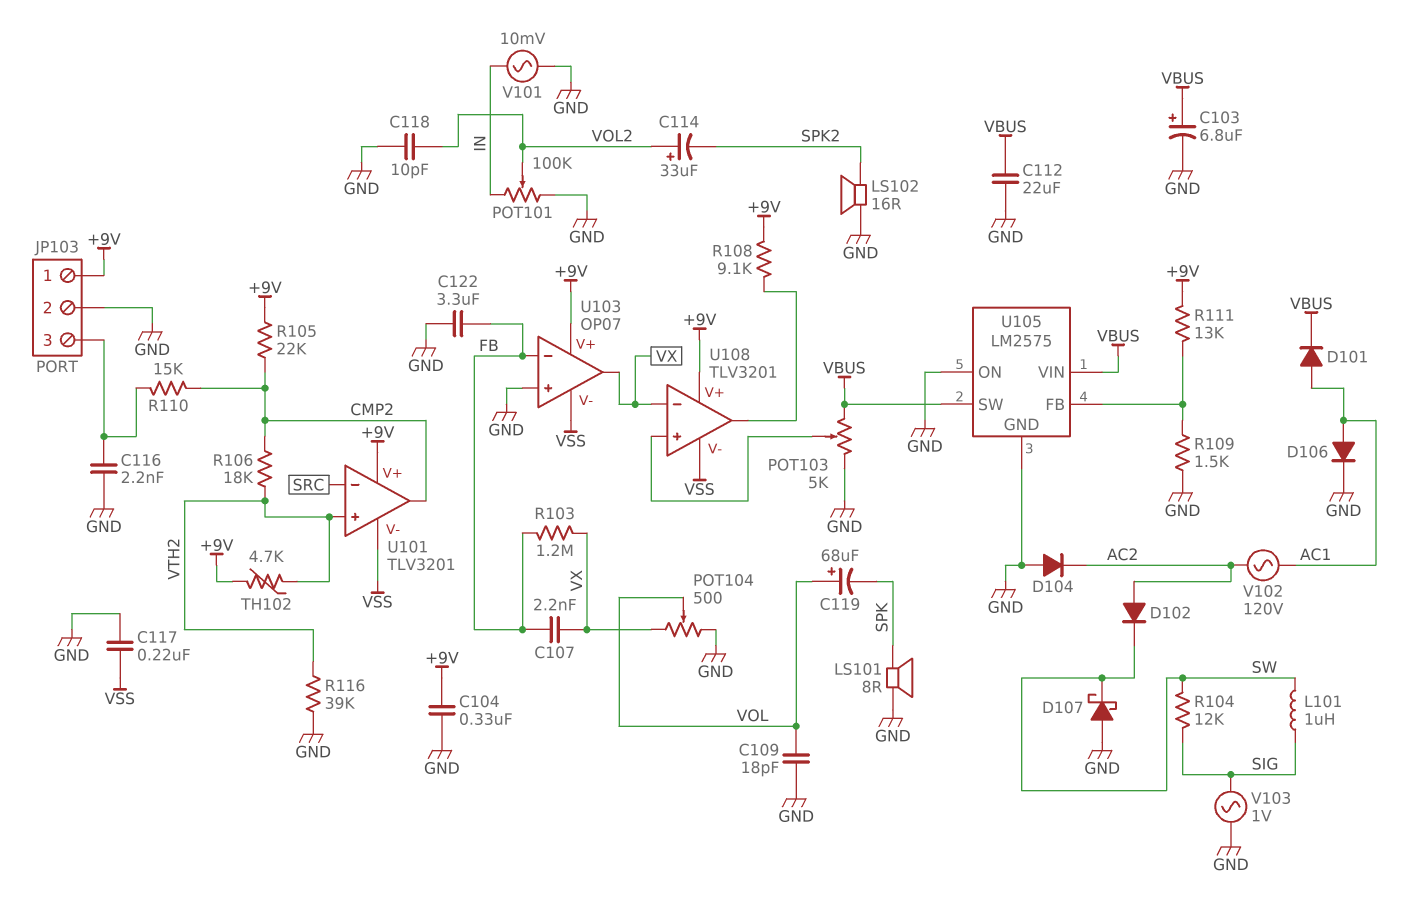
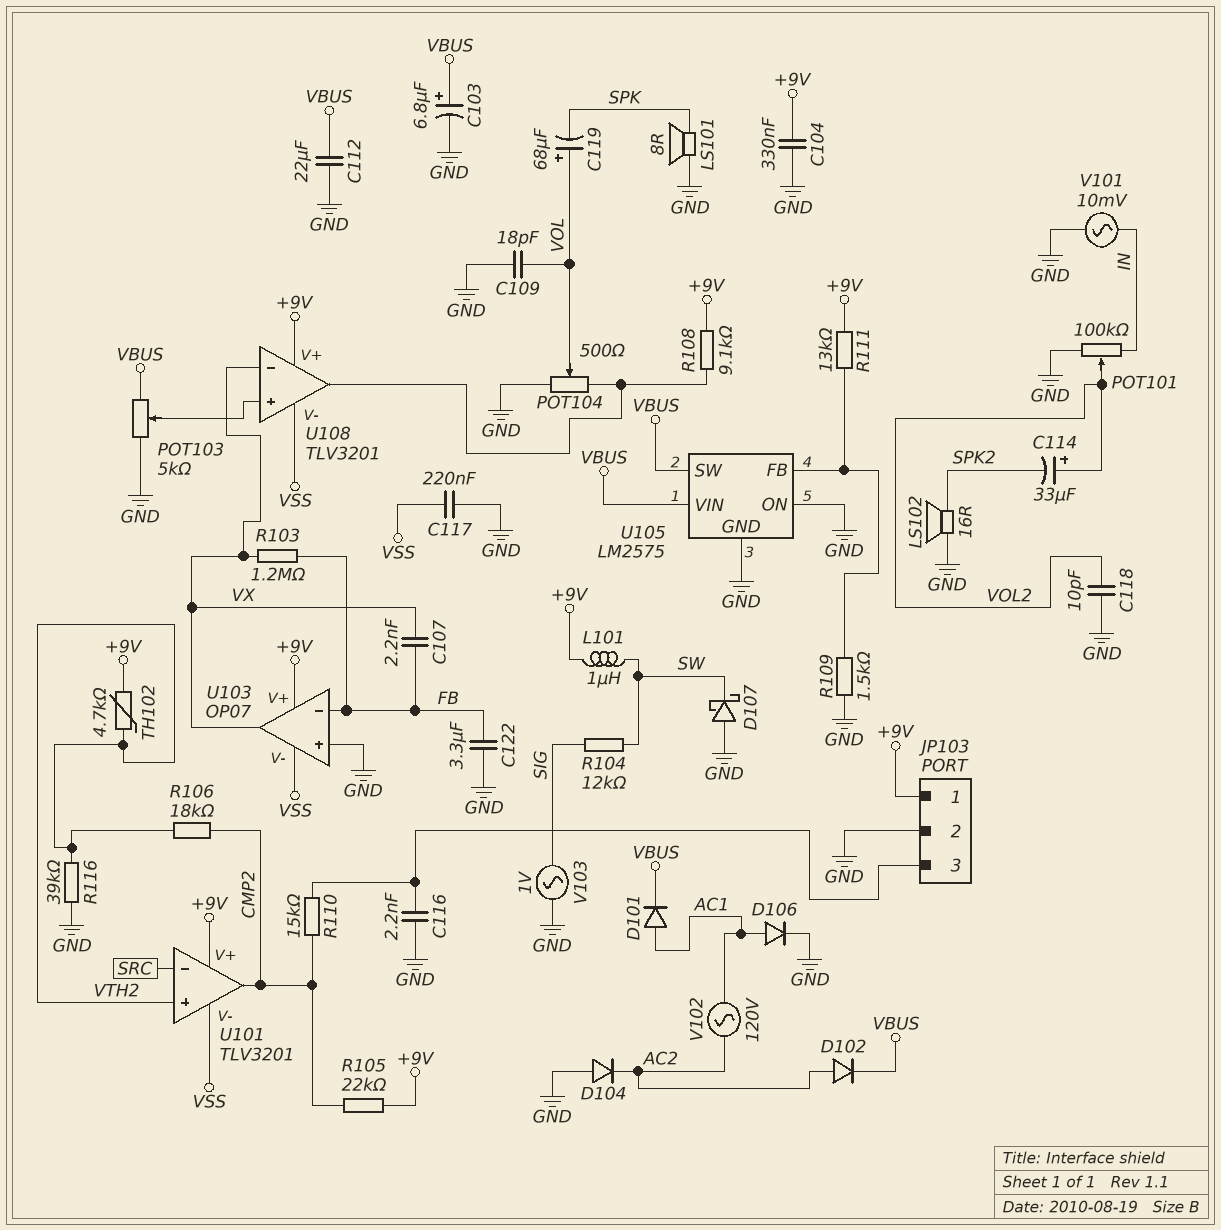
D102: diode (A AC2, K SW) -> diode (A AC2, K VBUS)
L101: 1uH (SIG, SW) -> 1uH (+9V, SW)
POT104: 500 (GND, VX, wiper VOL) -> 500 (GND, U108/out, wiper VOL)

